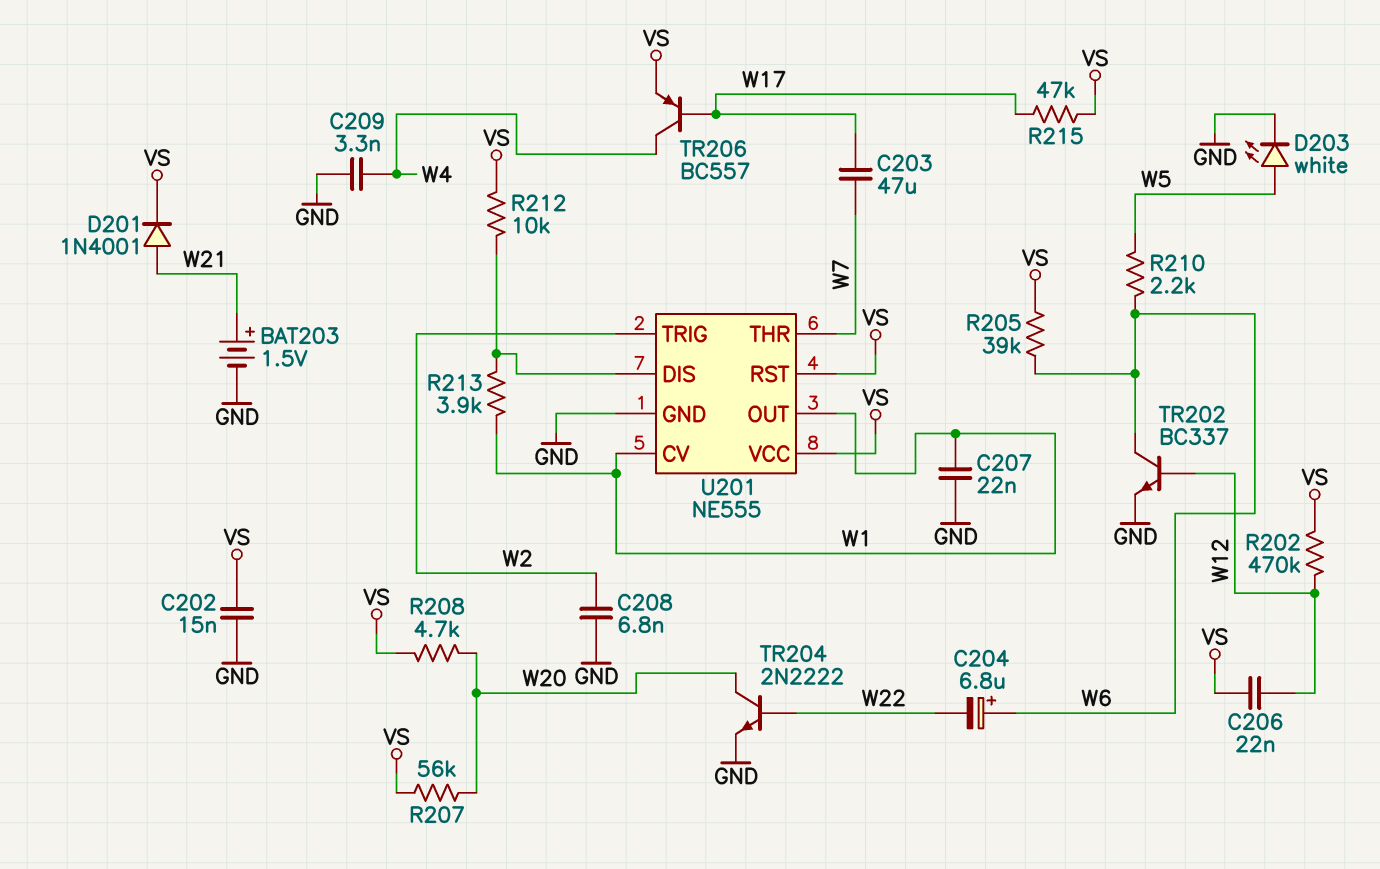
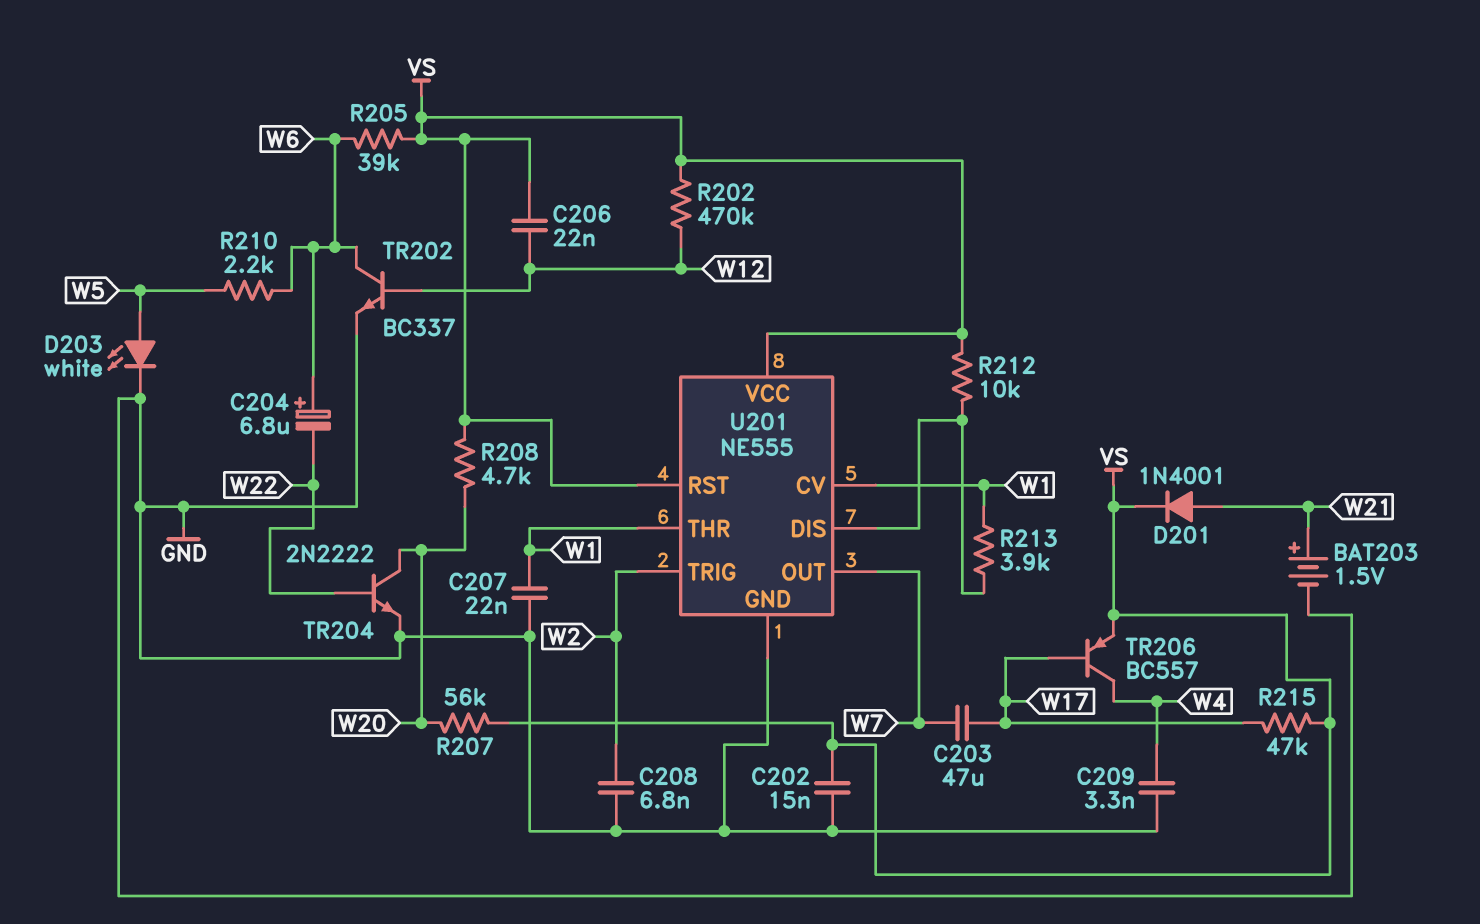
U201 pin OUT: W1 -> W7
U201 pin THR: W7 -> W1

